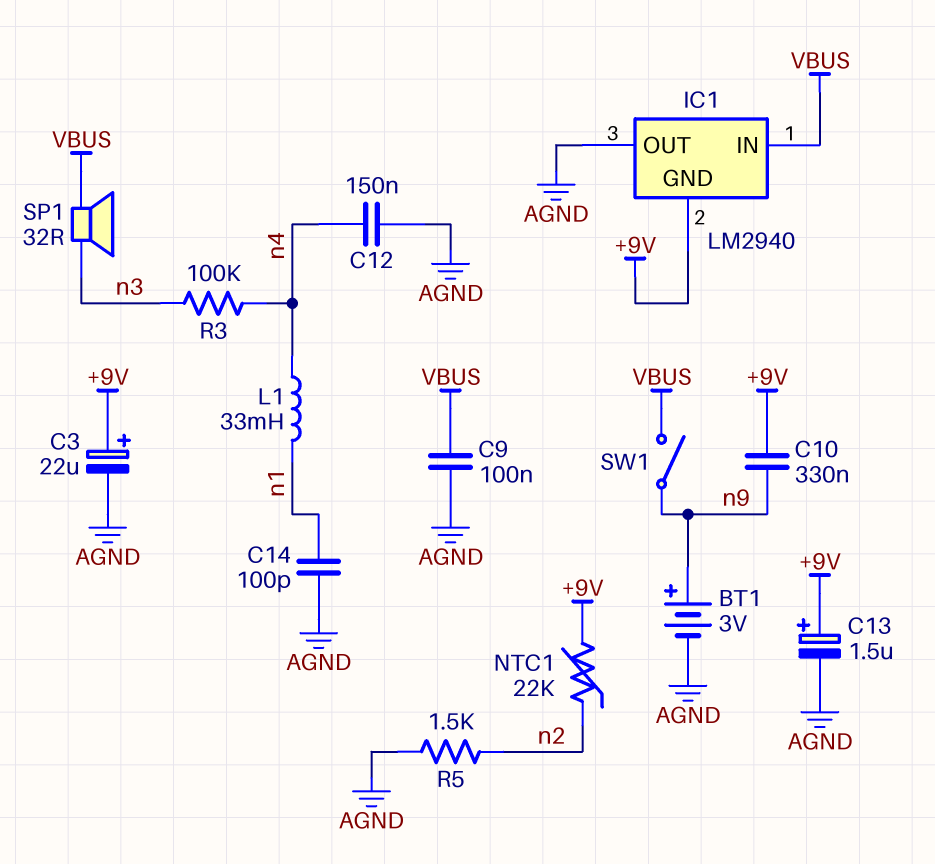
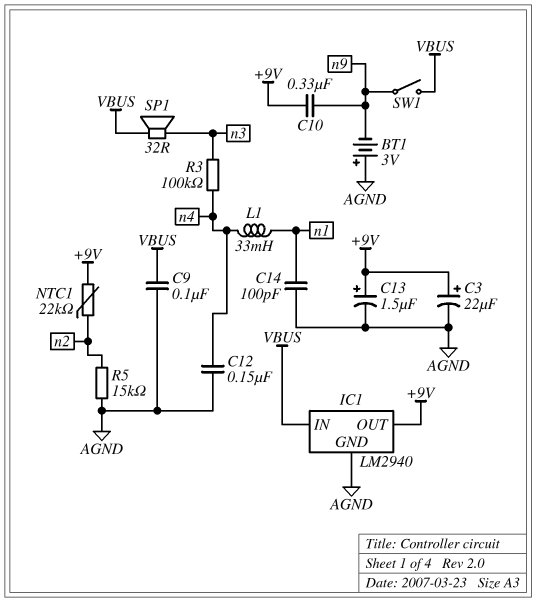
BT1: 3V (plus n9, minus AGND) -> 3V (plus AGND, minus n9)
IC1 pin GND: +9V -> AGND
IC1 pin OUT: AGND -> +9V
R5: 1.5k (AGND, n2) -> 15k (AGND, n2)

